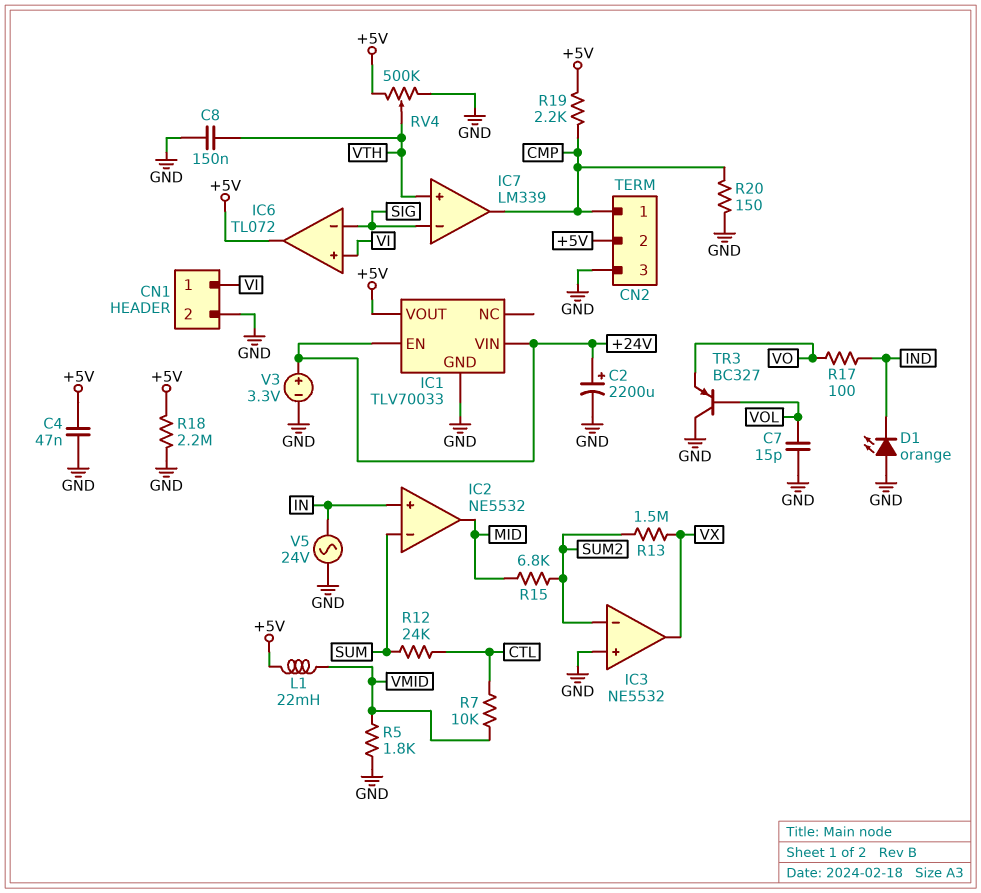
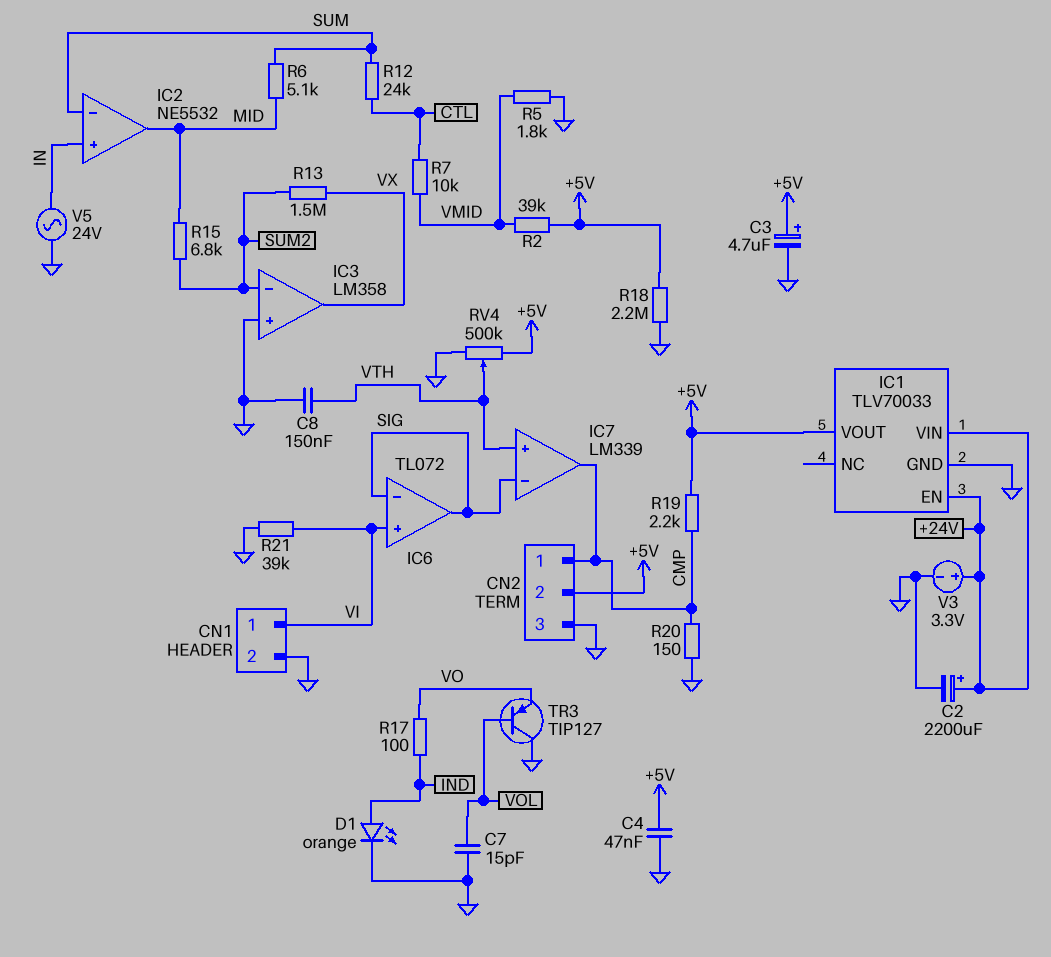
C3: none -> 4.7uF (plus +5V, minus GND)
D1: LED orange (A GND, K IND) -> LED orange (A IND, K GND)
IC3: NE5532 -> LM358
IC6 pin out: +5V -> SIG
L1: 22mH (+5V, VMID) -> none
R2: none -> 39k (+5V, VMID)
R6: none -> 5.1k (MID, SUM)
R21: none -> 39k (GND, VI)
TR3: PNP BC327 (B VOL, C GND, E VO) -> PNP TIP127 (B VOL, C GND, E VO)

